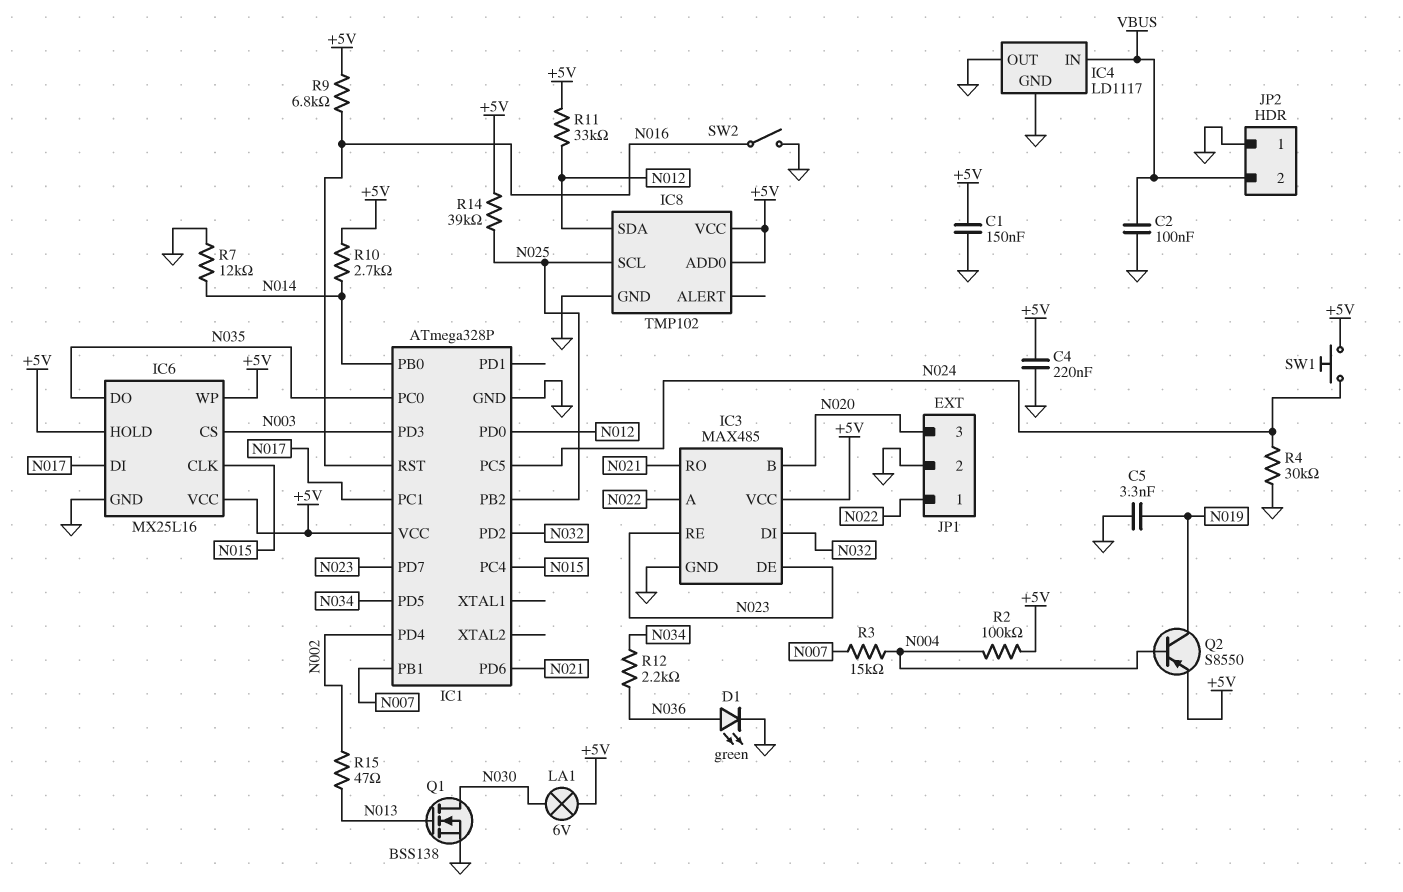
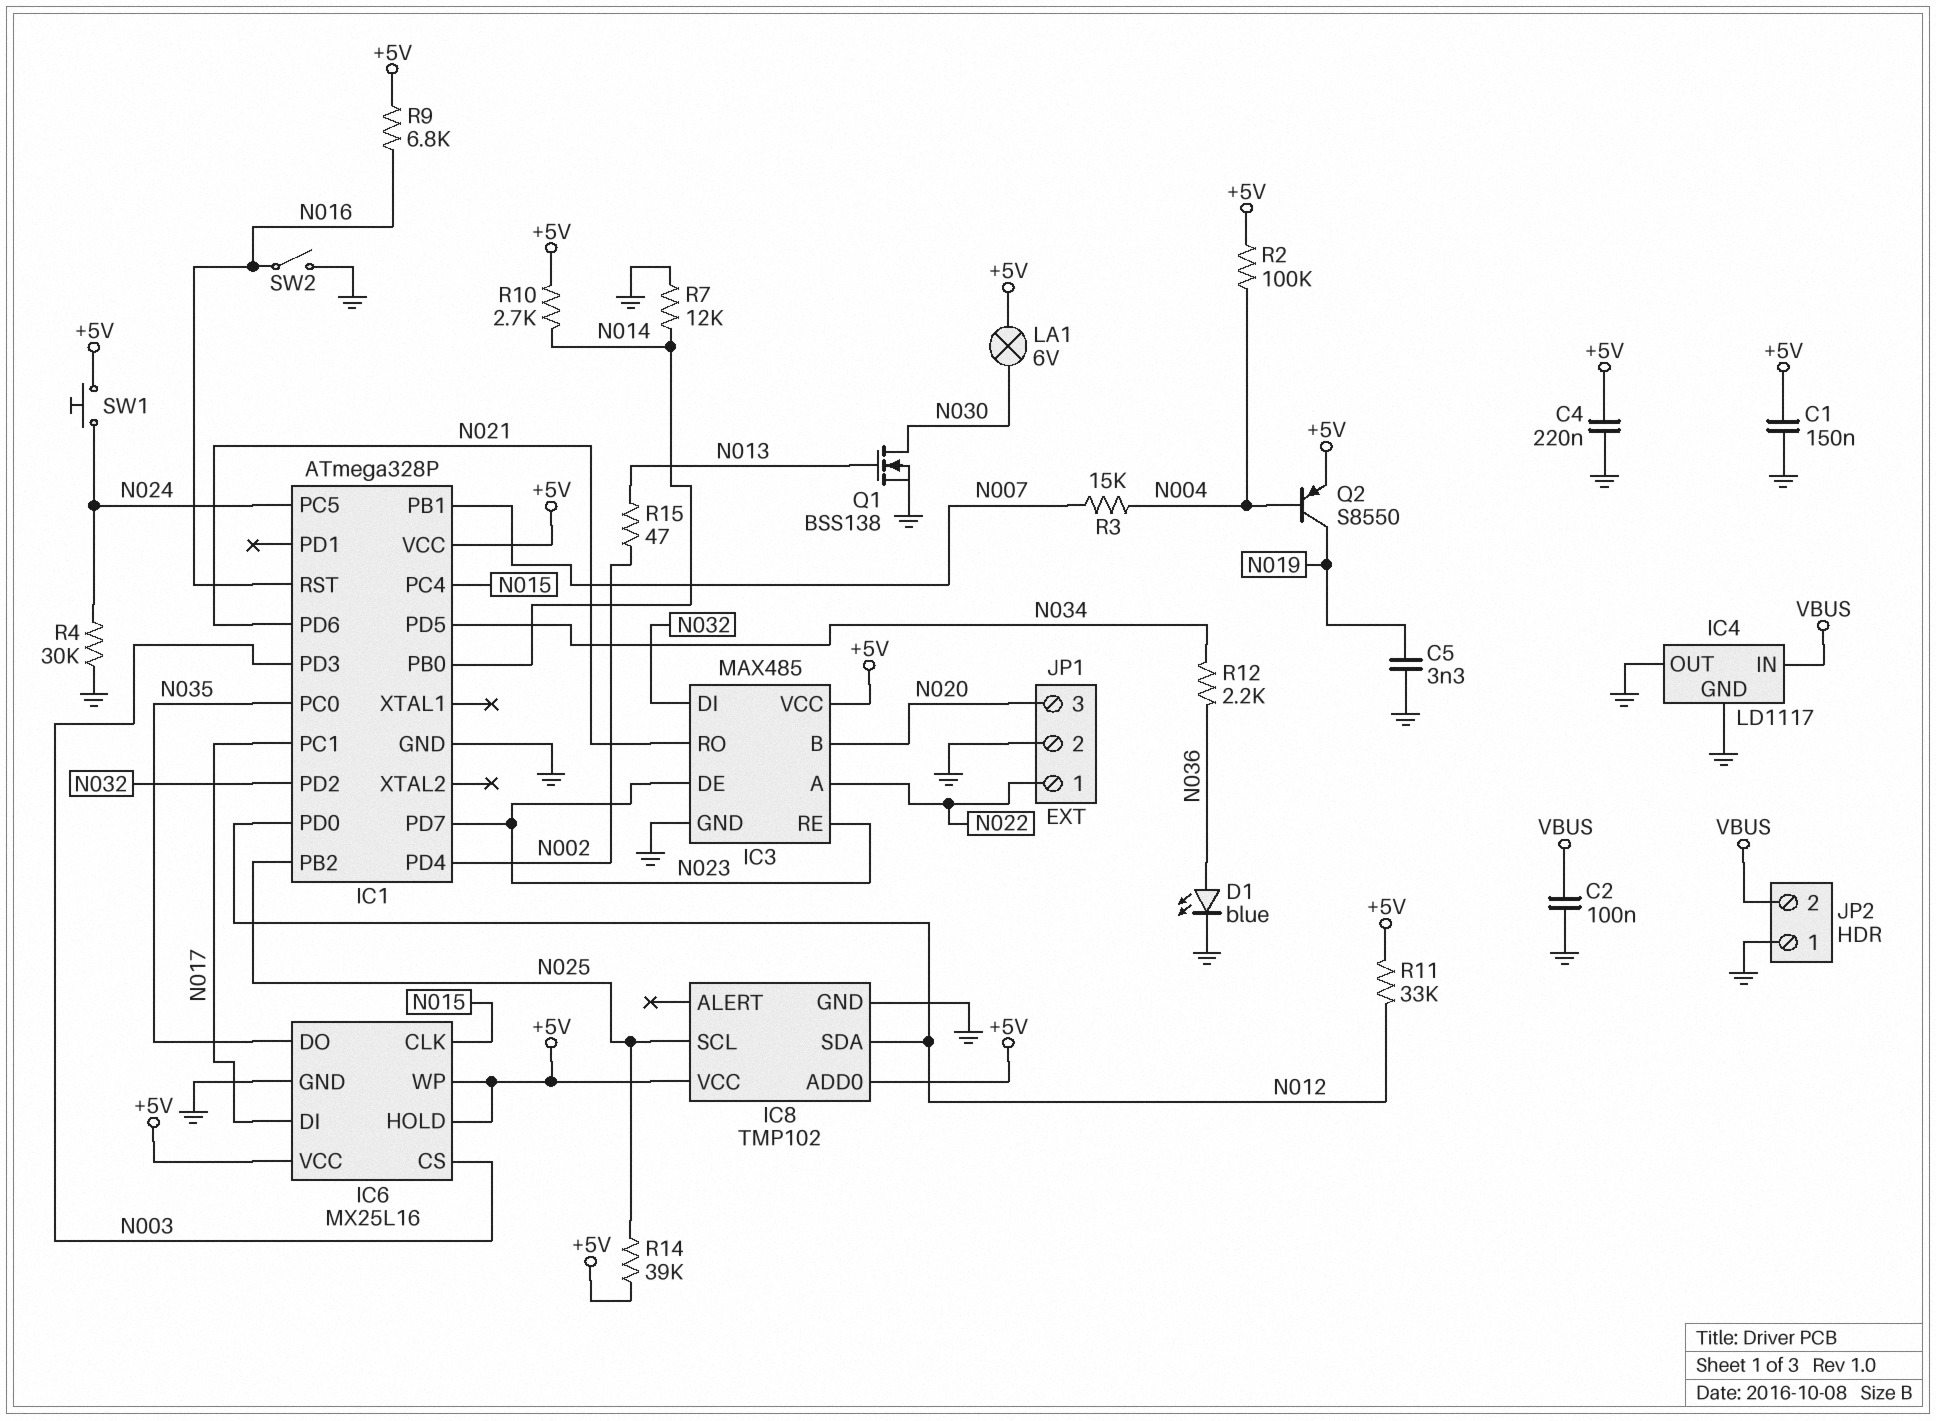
D1: LED green (A N036, K GND) -> LED blue (A N036, K GND)

